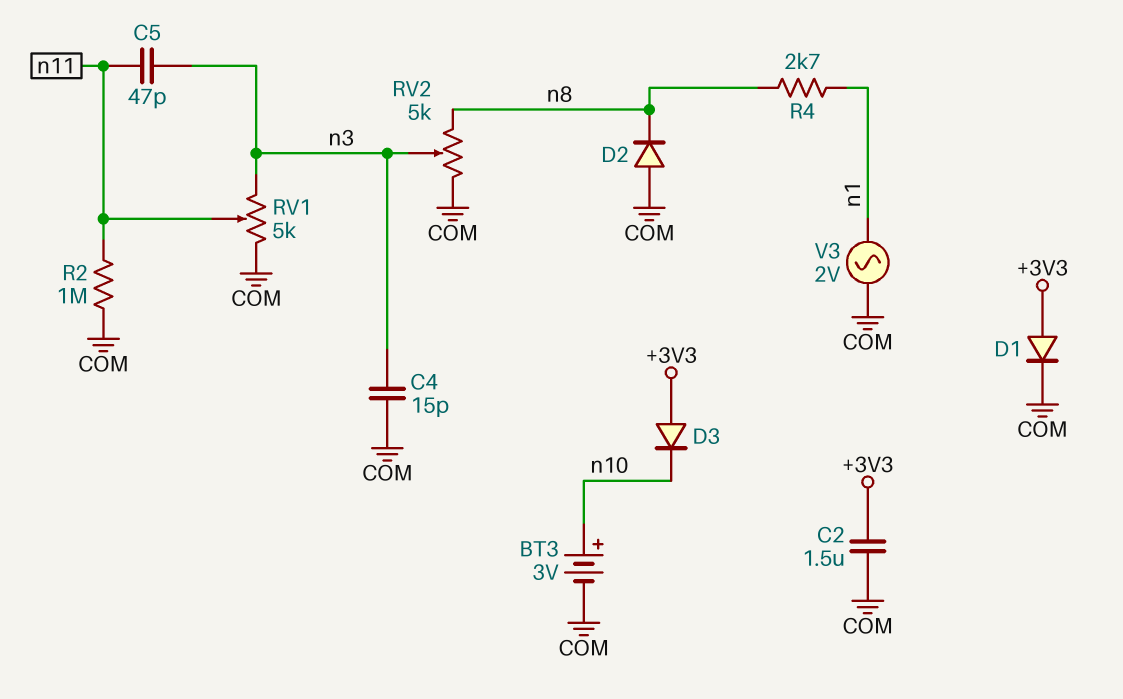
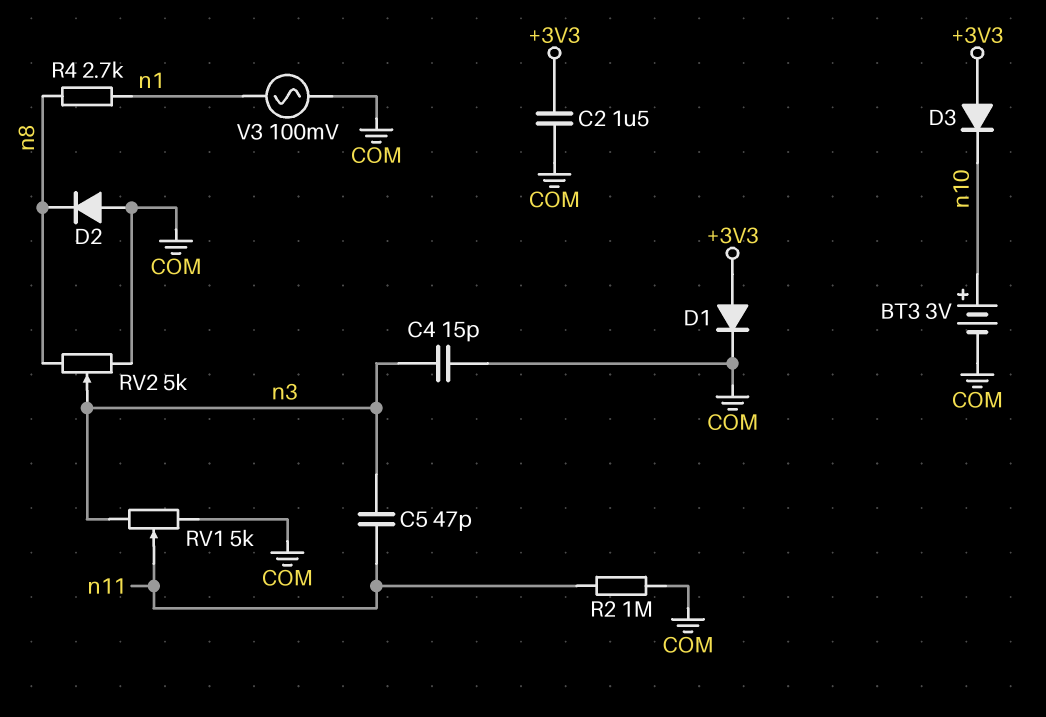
V3: AC 2V (COM, n1) -> AC 100mV (COM, n1)

